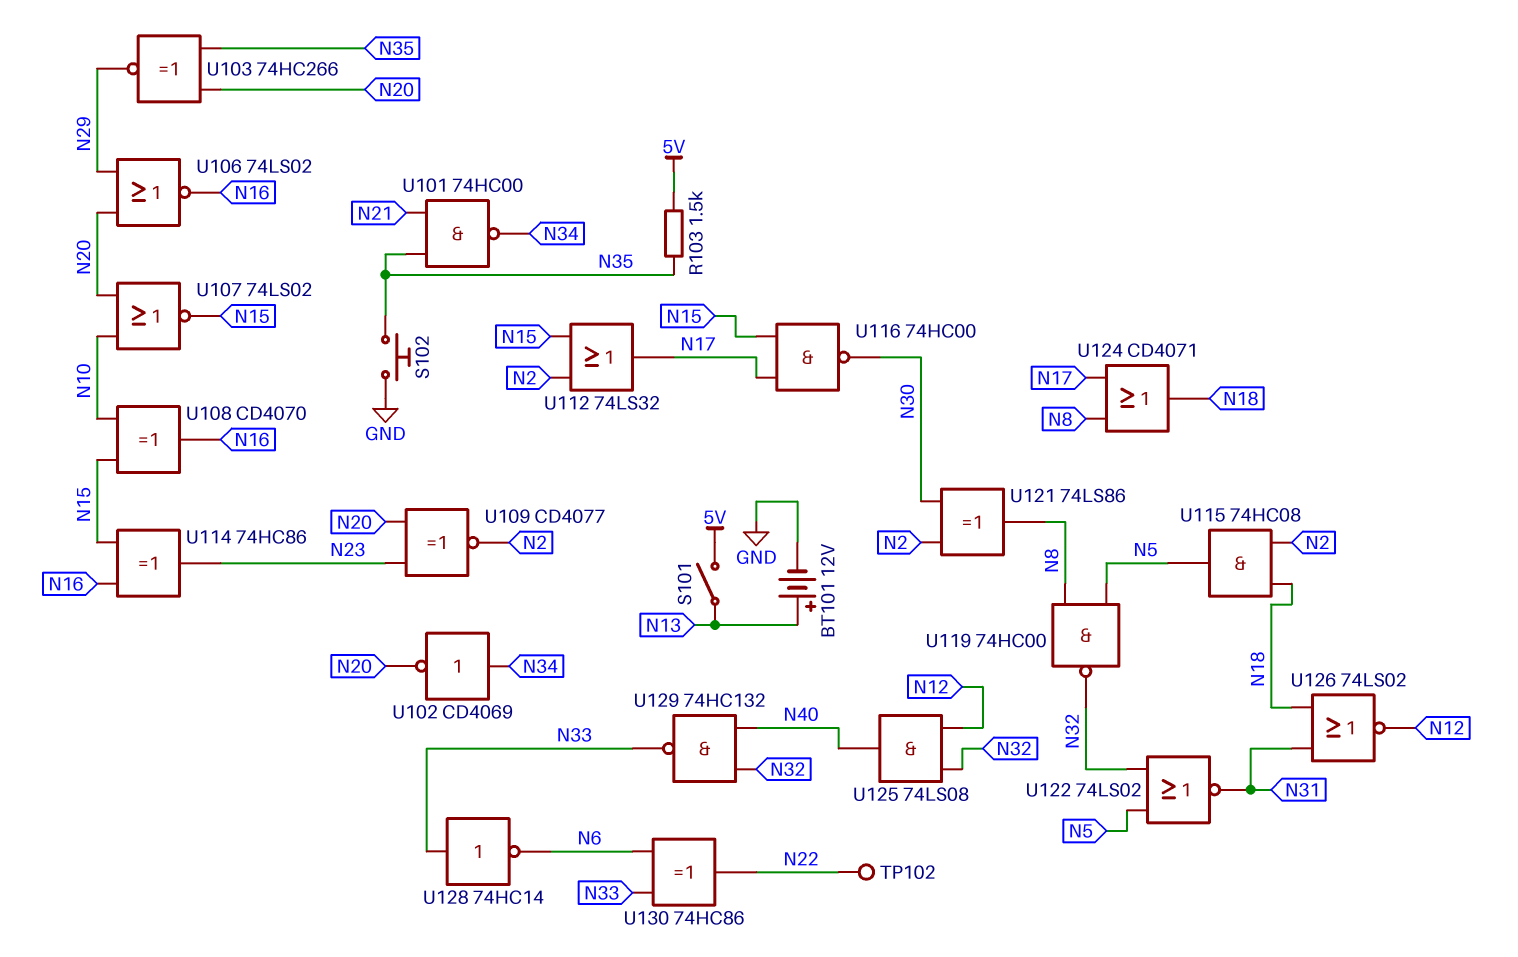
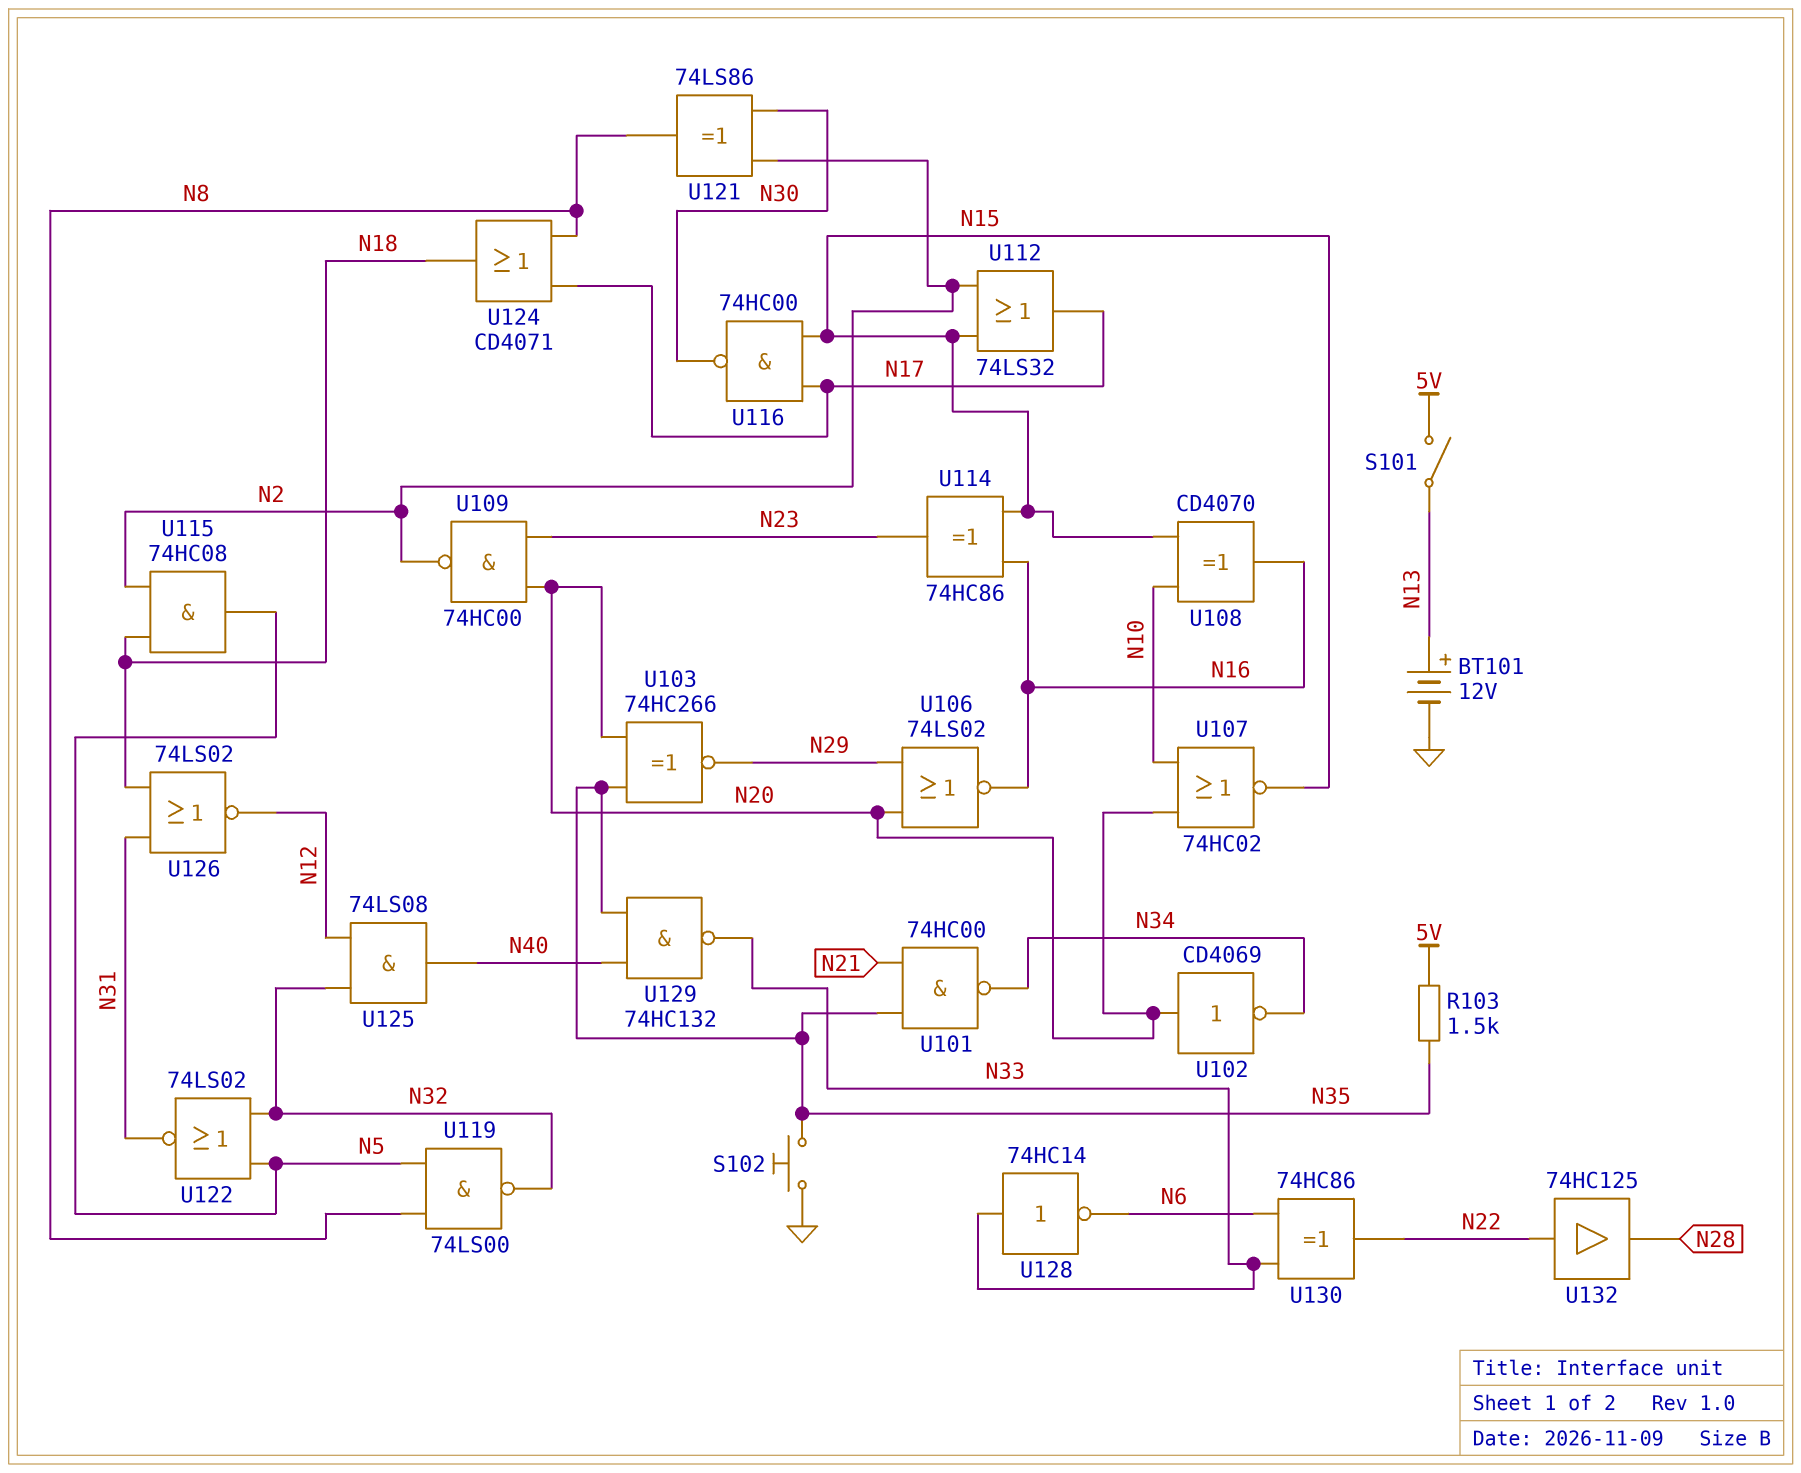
TP102: test point (N22) -> none
U102: NOT CD4069 (in N34, out N20) -> NOT CD4069 (in N20, out N34)
U107: NOR 74LS02 (in N10, in N20, out N15) -> NOR 74HC02 (in N10, in N20, out N15)
U109: XNOR CD4077 (in N20, in N23, out N2) -> NAND 74HC00 (in N20, in N23, out N2)
U119: NAND 74HC00 (in N5, in N8, out N32) -> NAND 74LS00 (in N5, in N8, out N32)
U129: NAND 74HC132 (in N32, in N40, out N33) -> NAND 74HC132 (in N35, in N40, out N33)
U132: none -> buffer 74HC125 (in N22, out N28)

